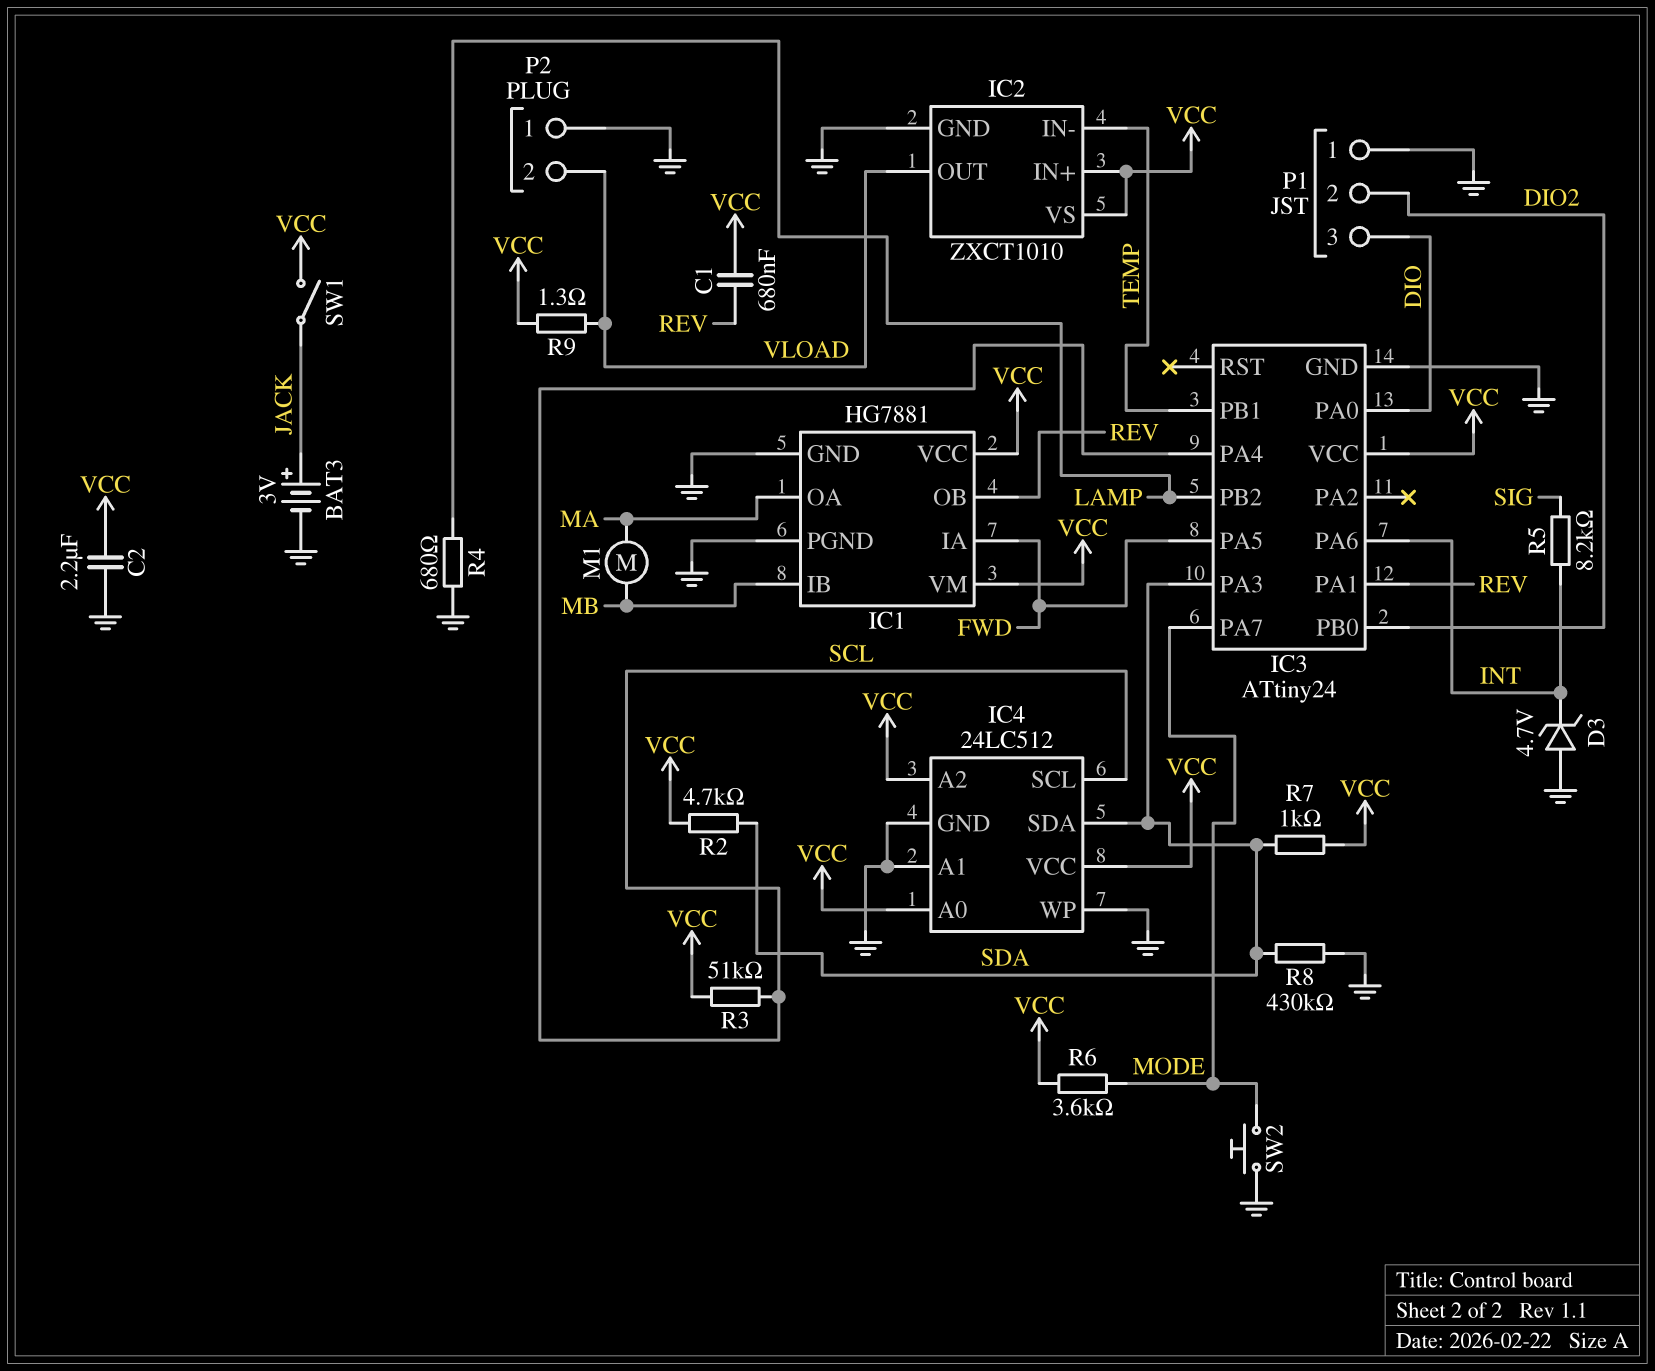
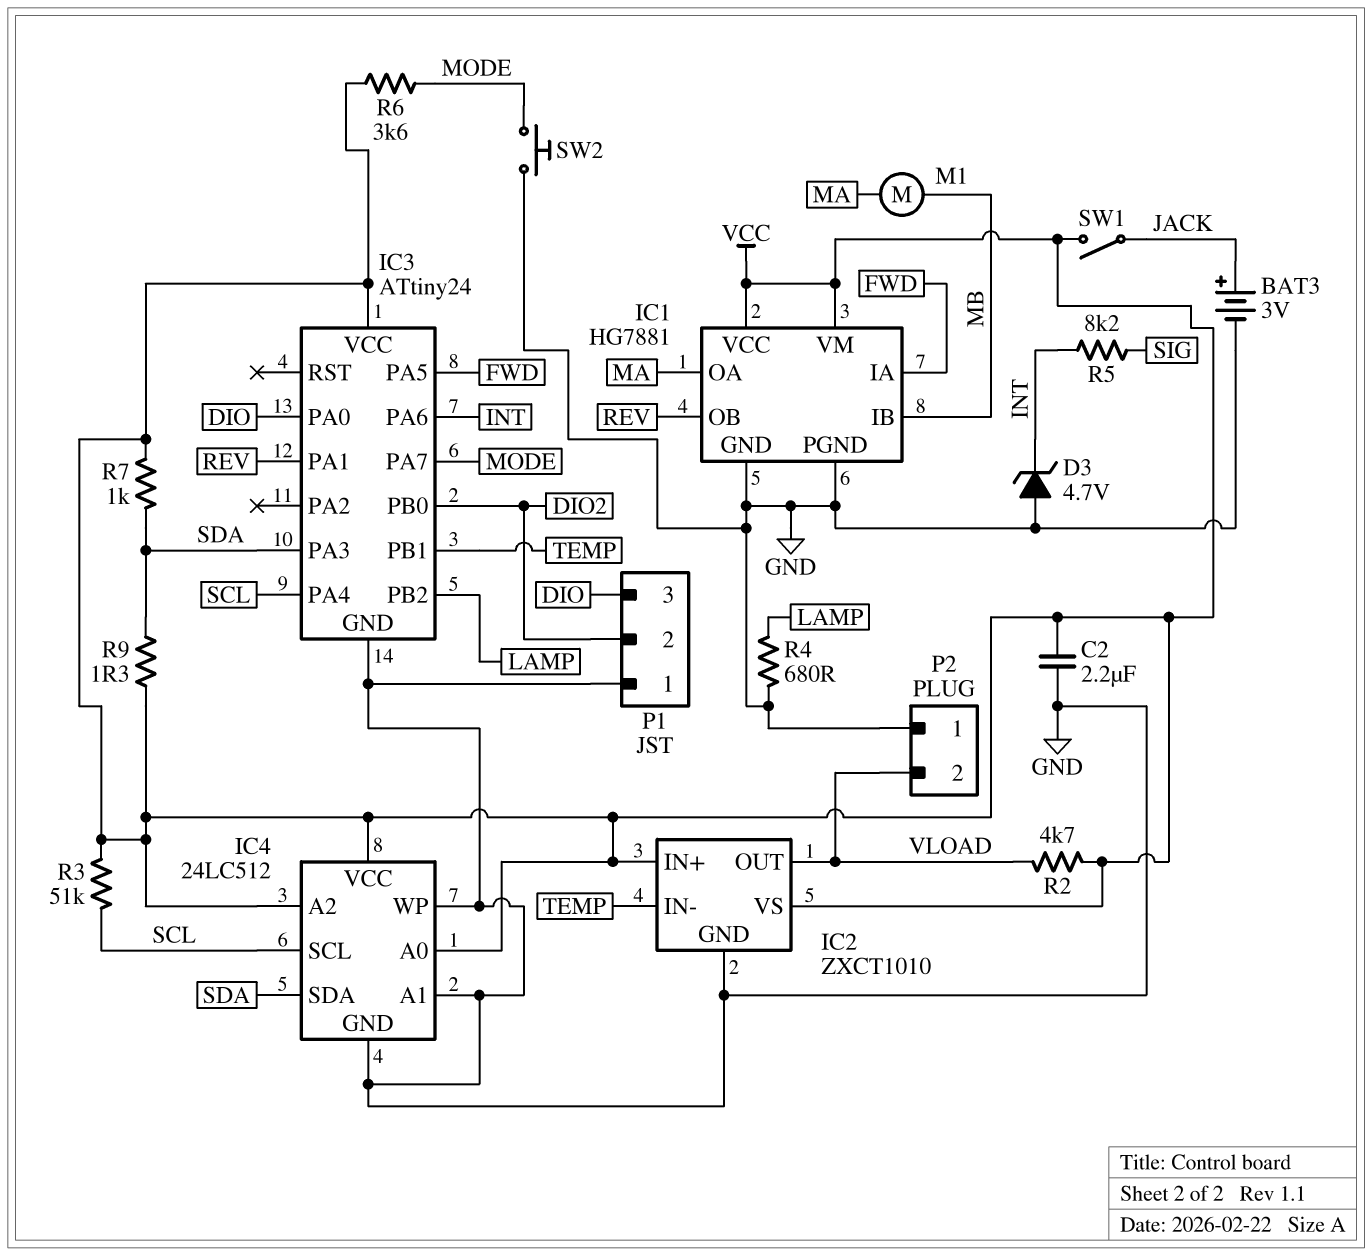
C1: 680nF (REV, VCC) -> none
R2: 4.7k (SDA, VCC) -> 4.7k (VCC, VLOAD)
R8: 430k (GND, SDA) -> none
R9: 1.3 (VCC, VLOAD) -> 1.3 (SDA, VCC)

